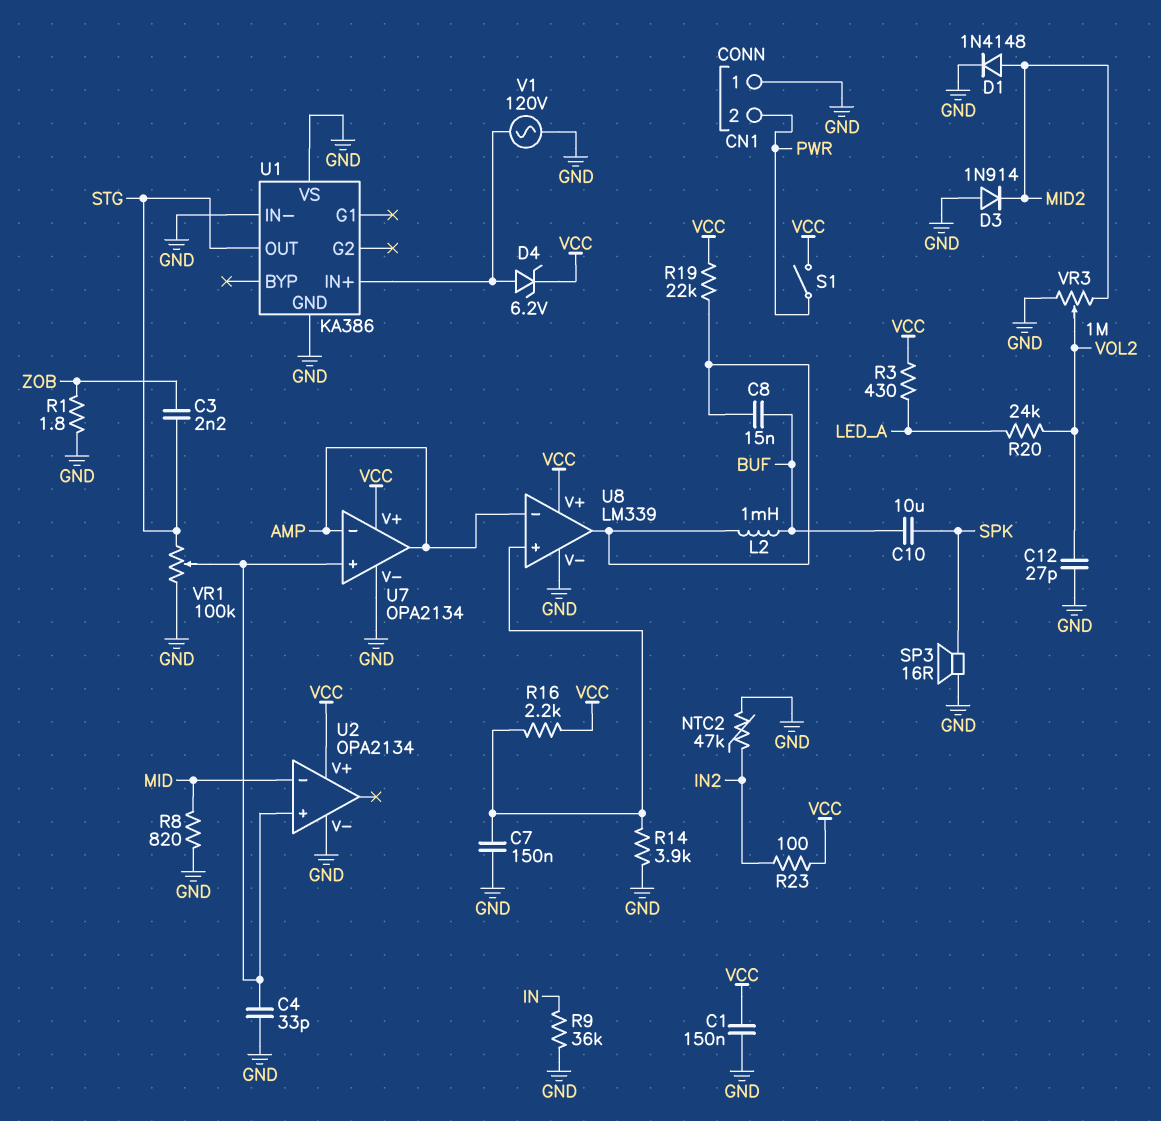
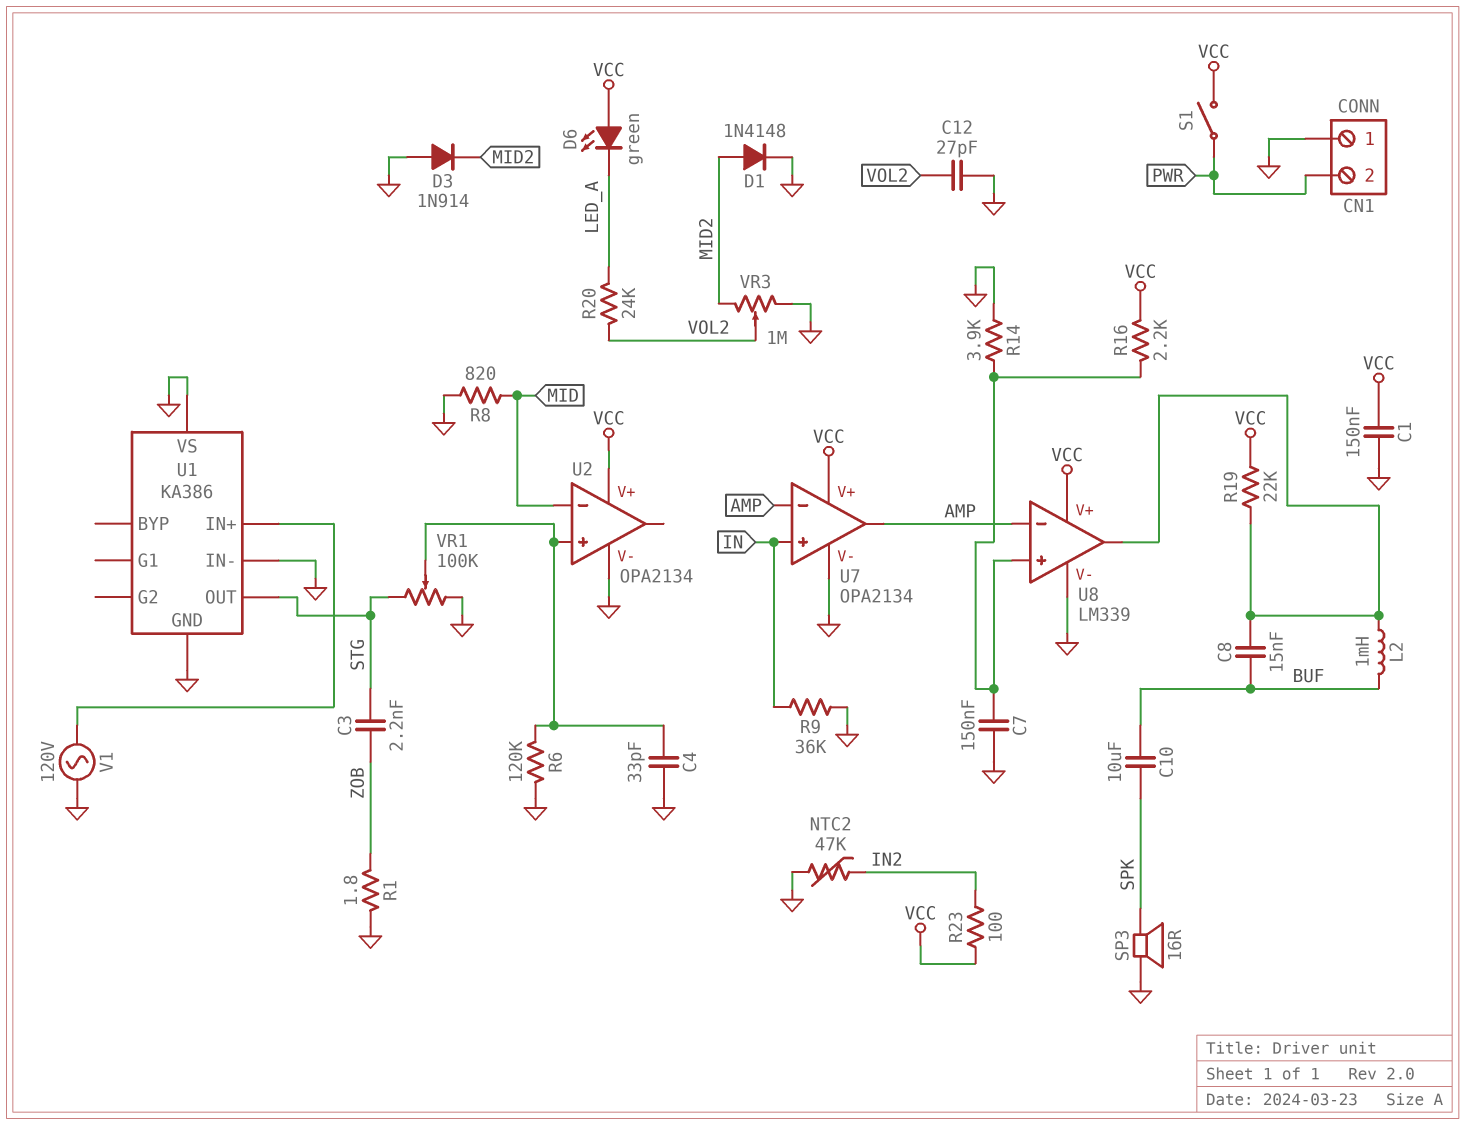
D4: zener 6.2V (A U1/IN+, K VCC) -> none
D6: none -> LED green (A VCC, K LED_A)
R3: 430 (LED_A, VCC) -> none
R6: none -> 120k (GND, U2/in+)
U7 pin in+: U2/in+ -> IN

